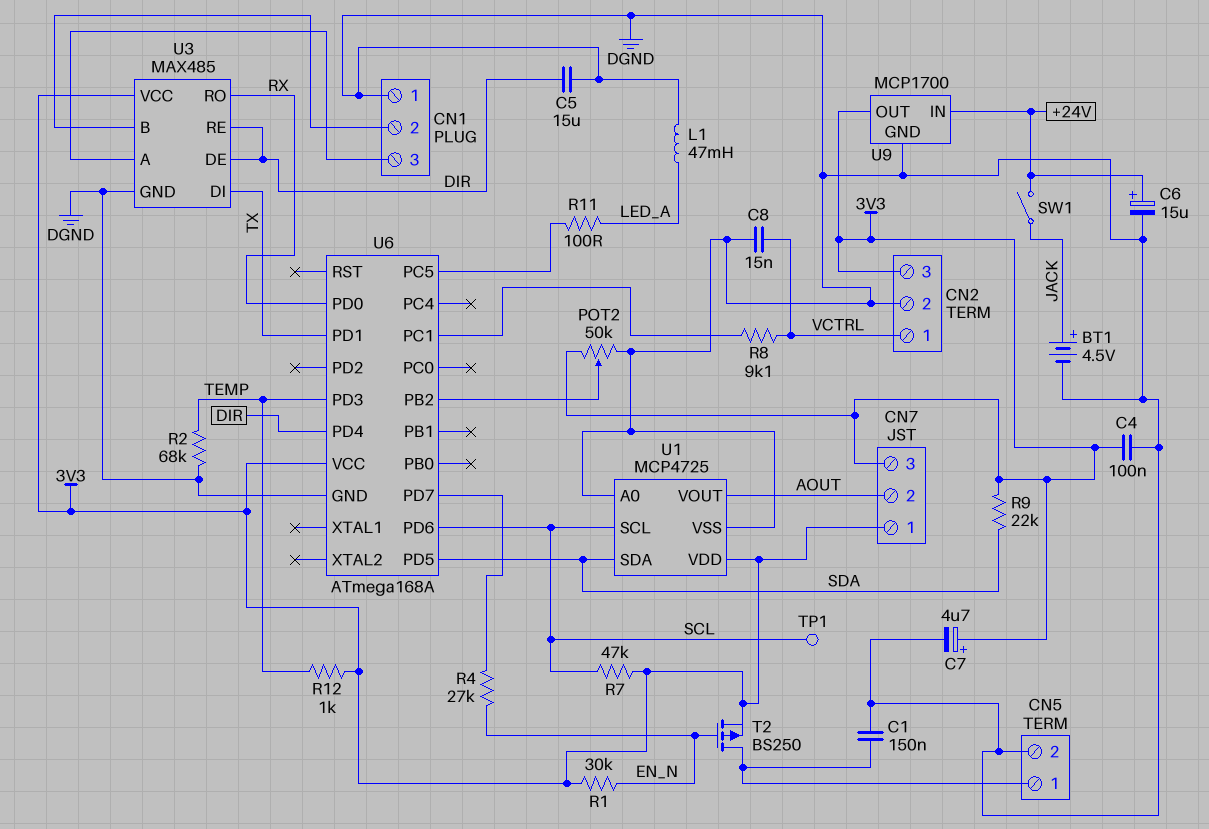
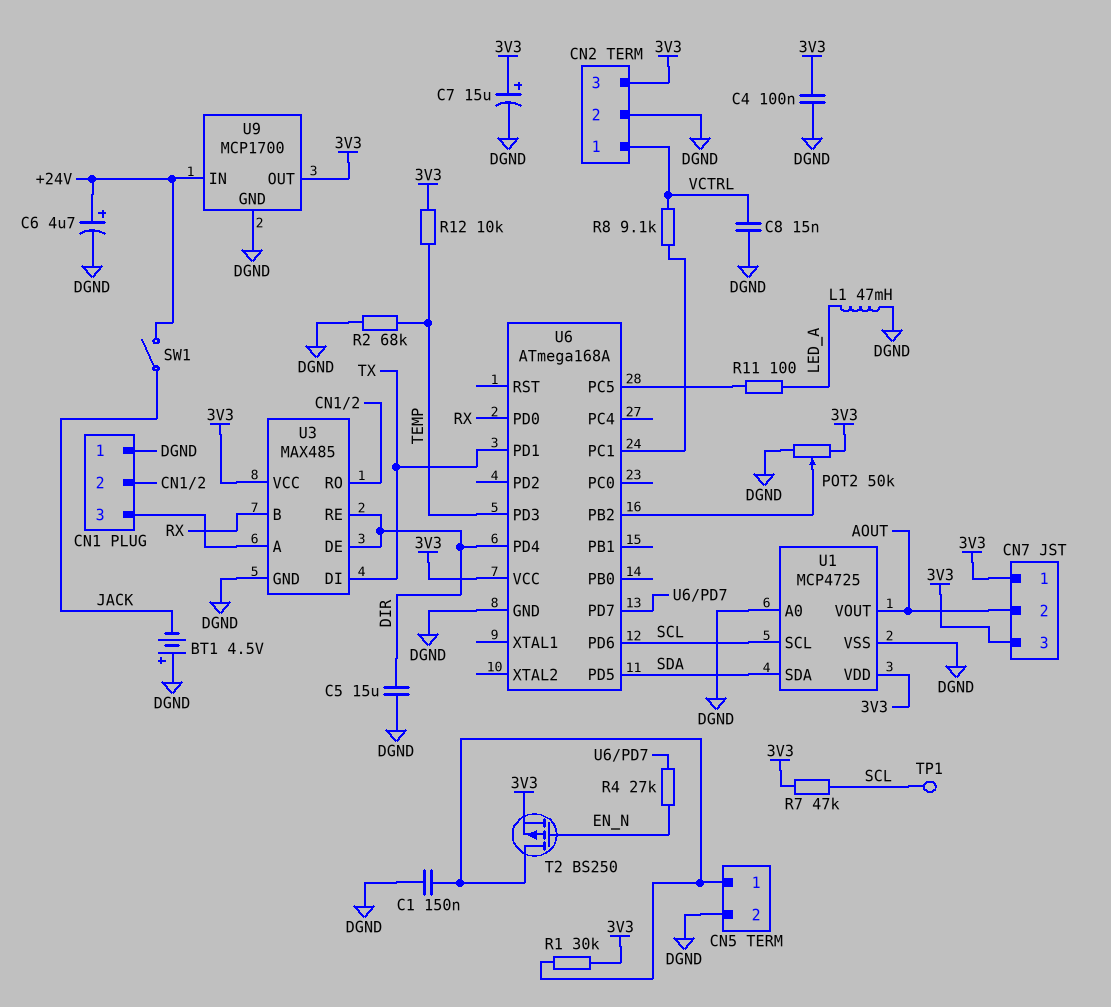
BT1: 4.5V (plus JACK, minus DGND) -> 4.5V (plus DGND, minus JACK)
C6: 15uF (plus +24V, minus DGND) -> 4.7uF (plus +24V, minus DGND)
C7: 4.7uF (plus 3V3, minus DGND) -> 15uF (plus 3V3, minus DGND)
R1: 30k (3V3, EN_N) -> 30k (3V3, CN5/1)
R9: 22k (3V3, SDA) -> none
R12: 1k (3V3, TEMP) -> 10k (3V3, TEMP)
U3 pin B: CN1/2 -> RX
U3 pin RO: RX -> CN1/2

